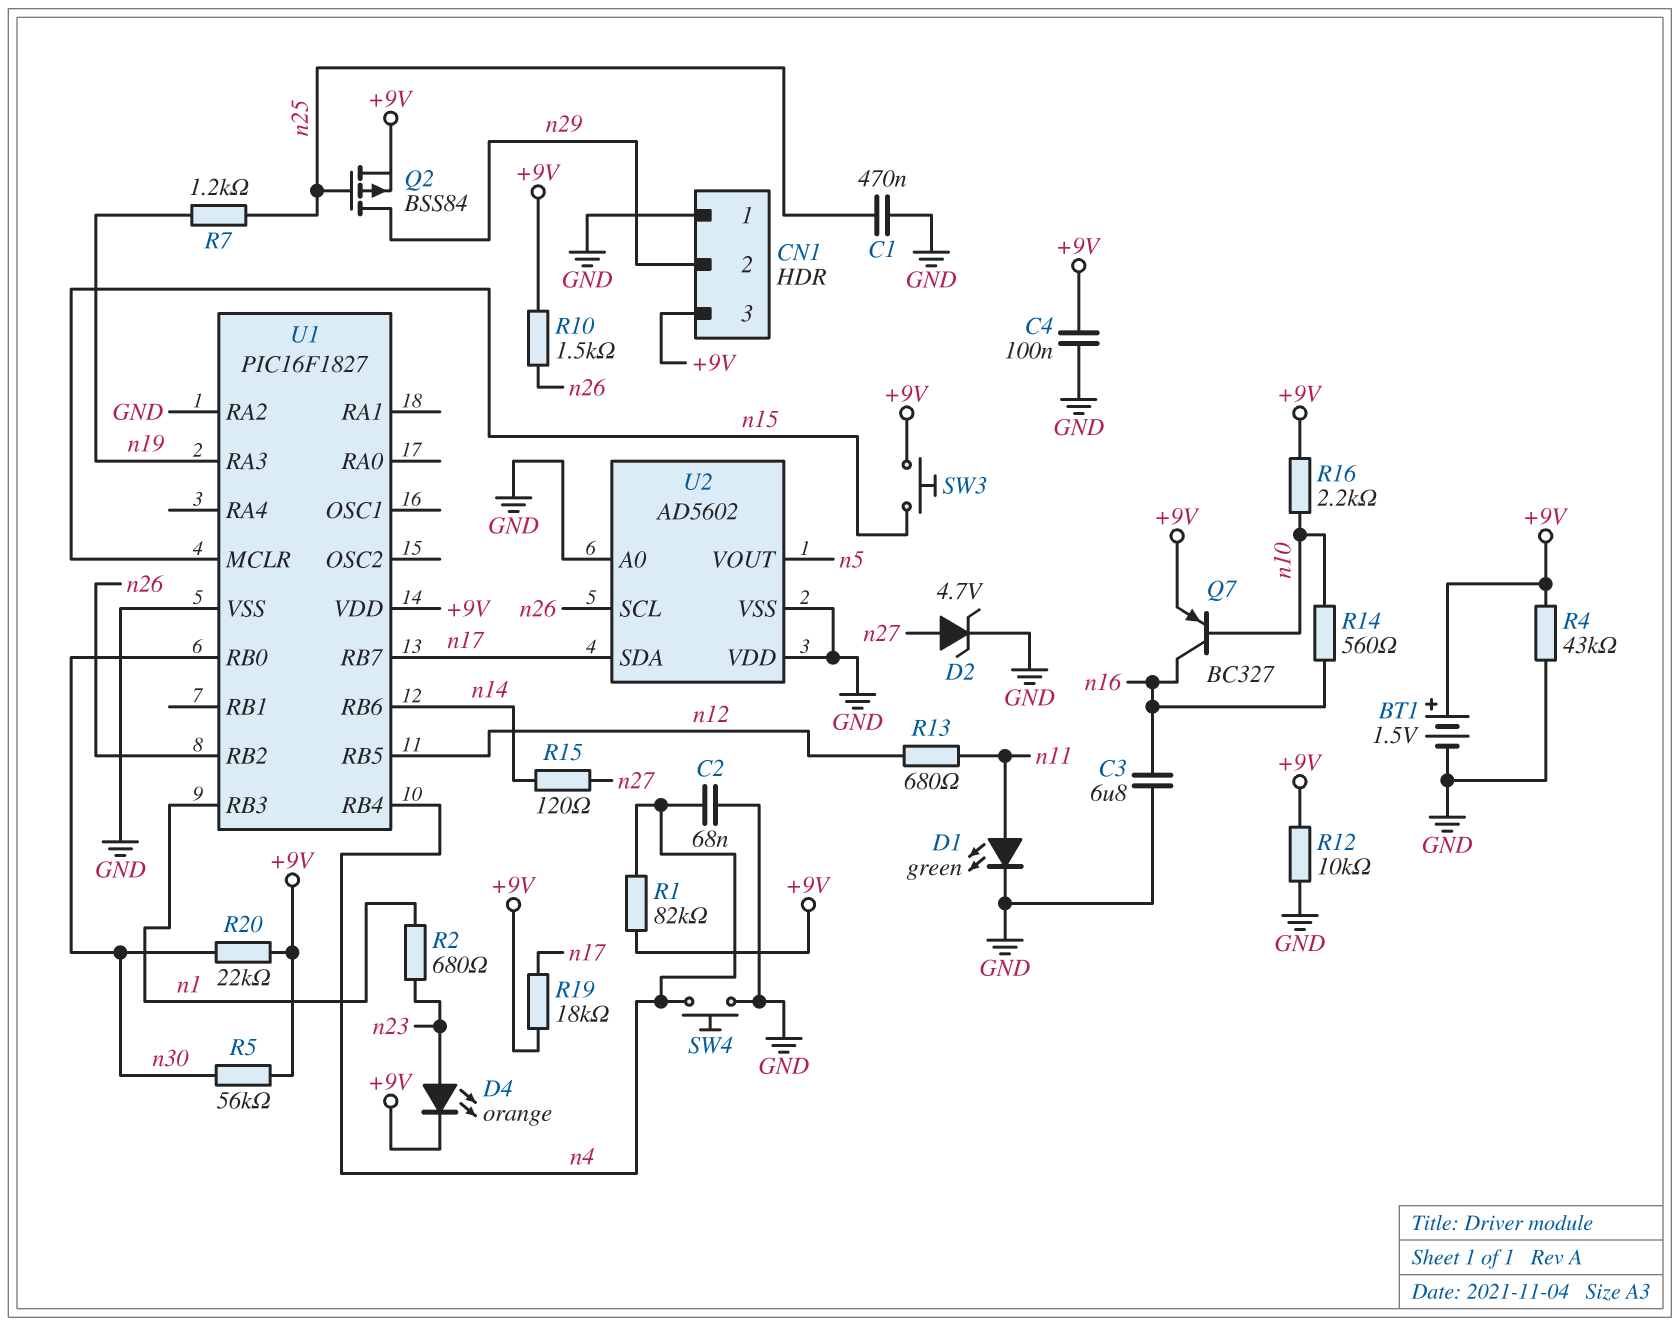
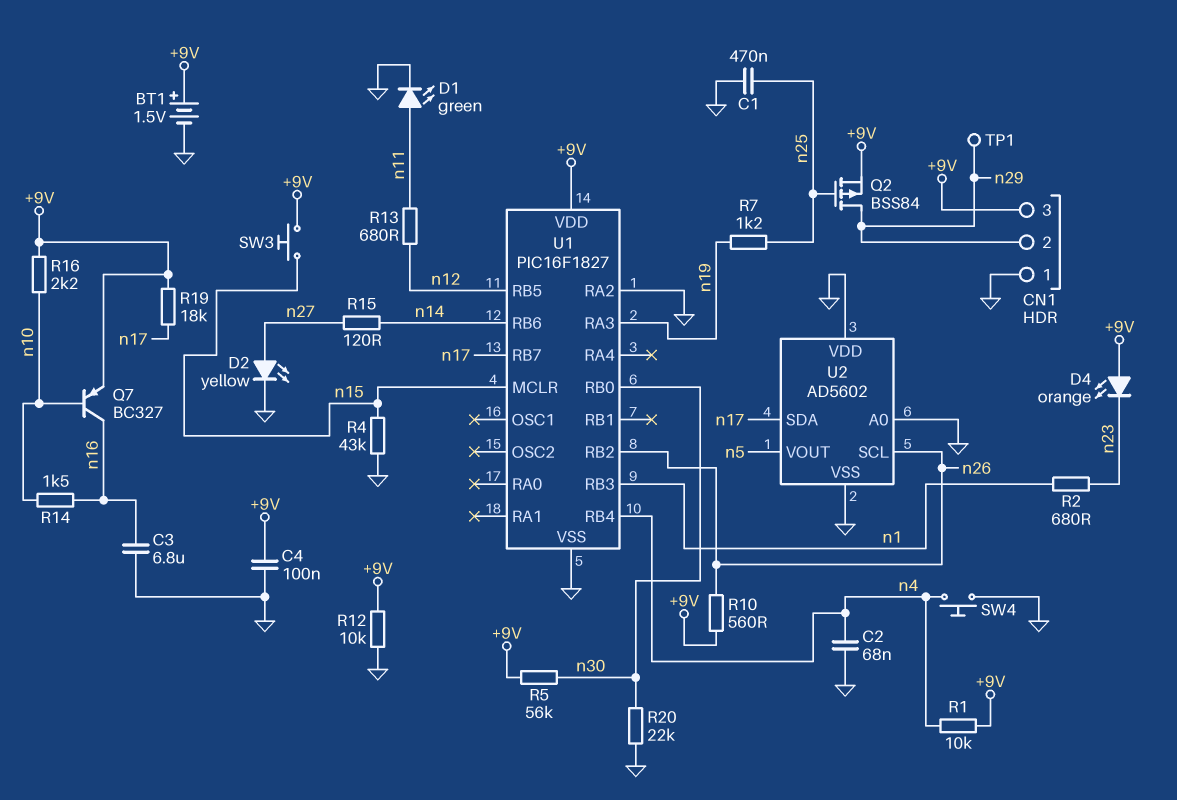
D2: zener 4.7V (A n27, K GND) -> LED yellow (A n27, K GND)
D4: LED orange (A n23, K +9V) -> LED orange (A +9V, K n23)
R1: 82k (+9V, n4) -> 10k (+9V, n4)
R4: 43k (+9V, GND) -> 43k (GND, n15)
R10: 1.5k (+9V, n26) -> 560 (+9V, n26)
R14: 560 (n10, n16) -> 1.5k (n10, n16)
R20: 22k (+9V, n30) -> 22k (GND, n30)
TP1: none -> test point (n29)

